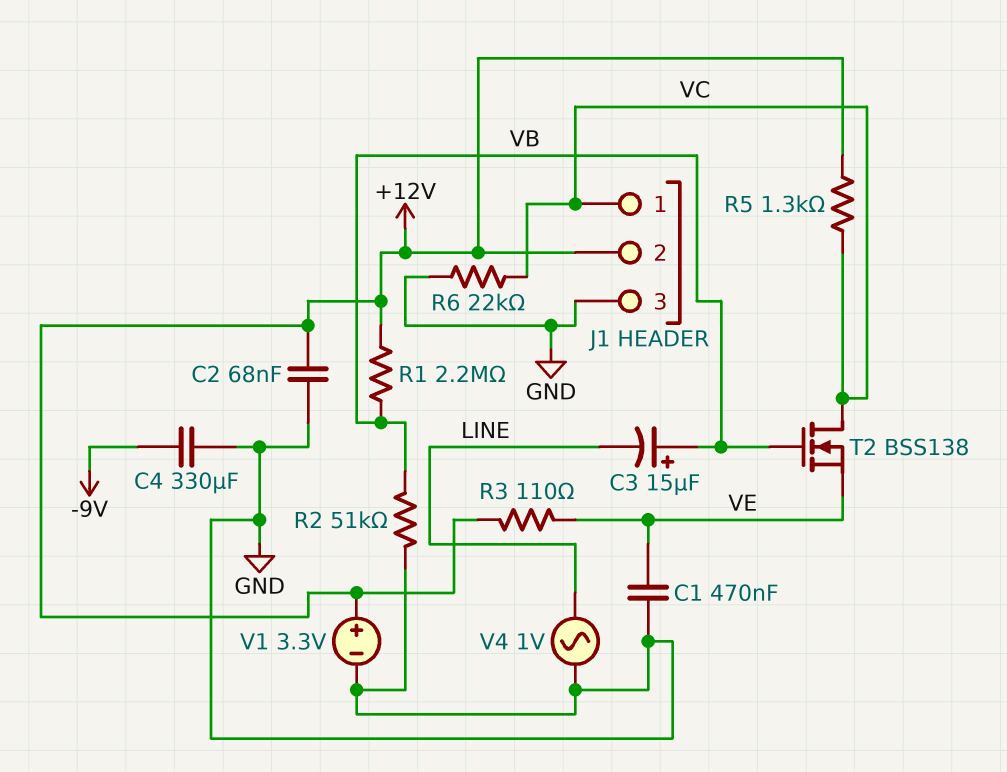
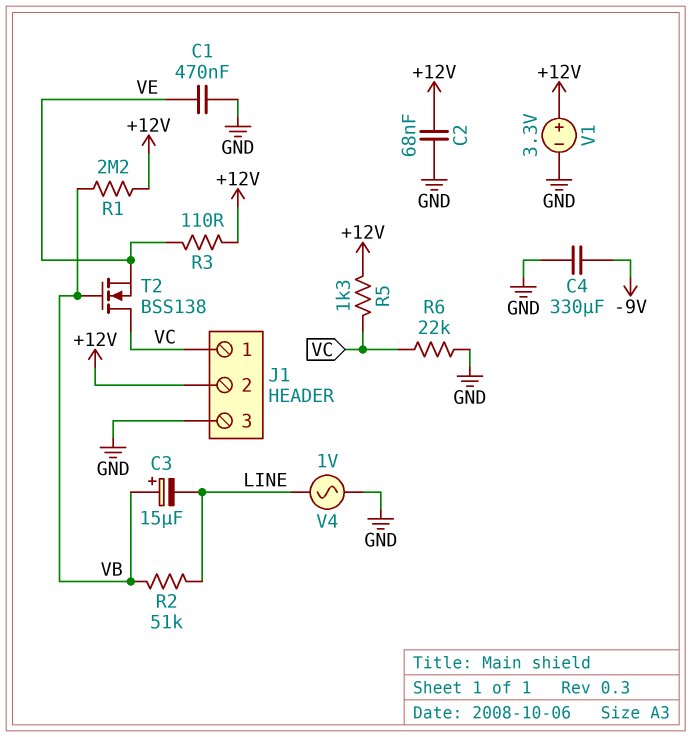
R2: 51k (GND, VB) -> 51k (LINE, VB)

